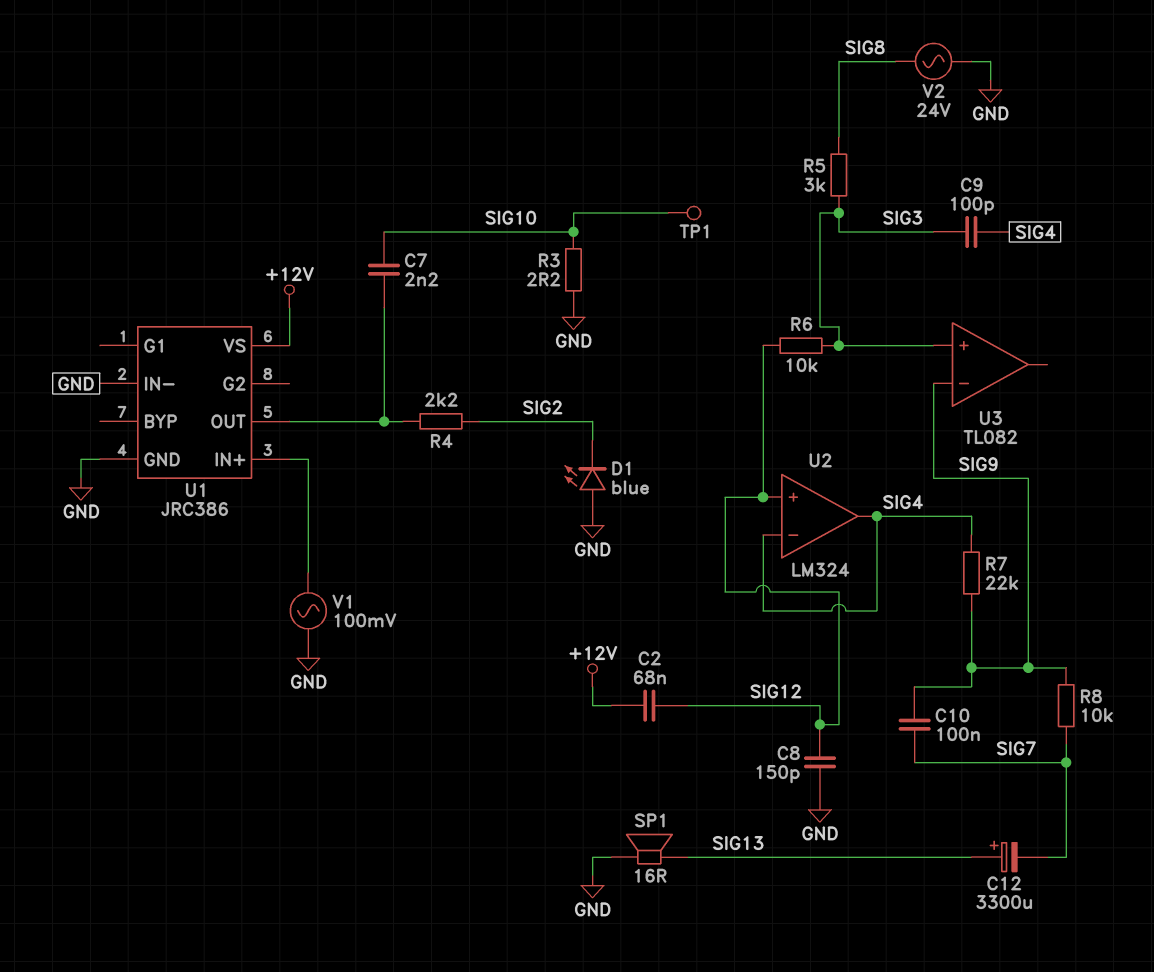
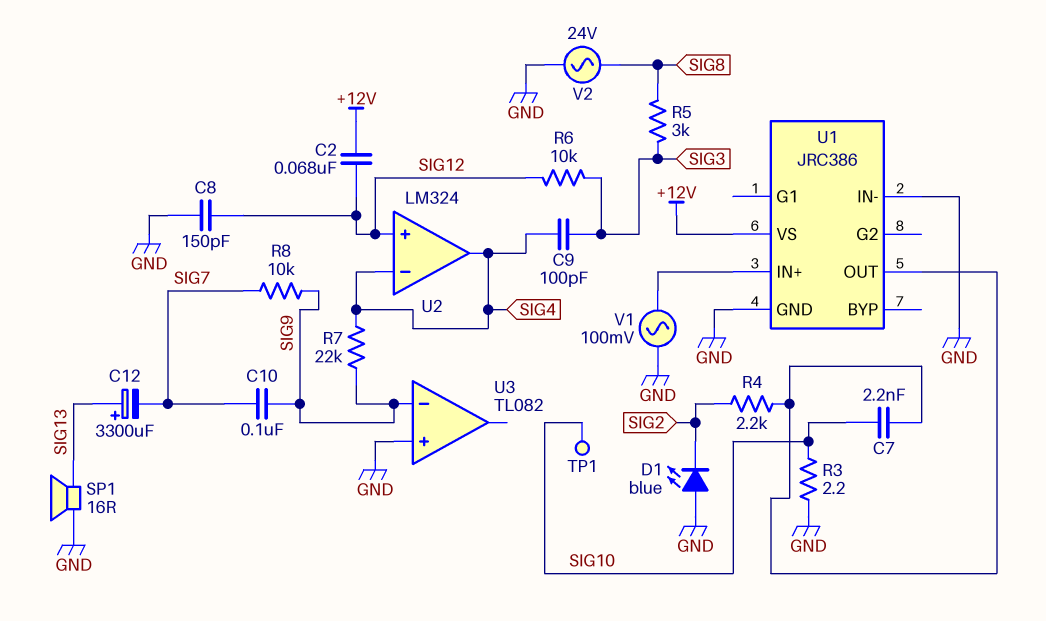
U3 pin in+: SIG3 -> GND

